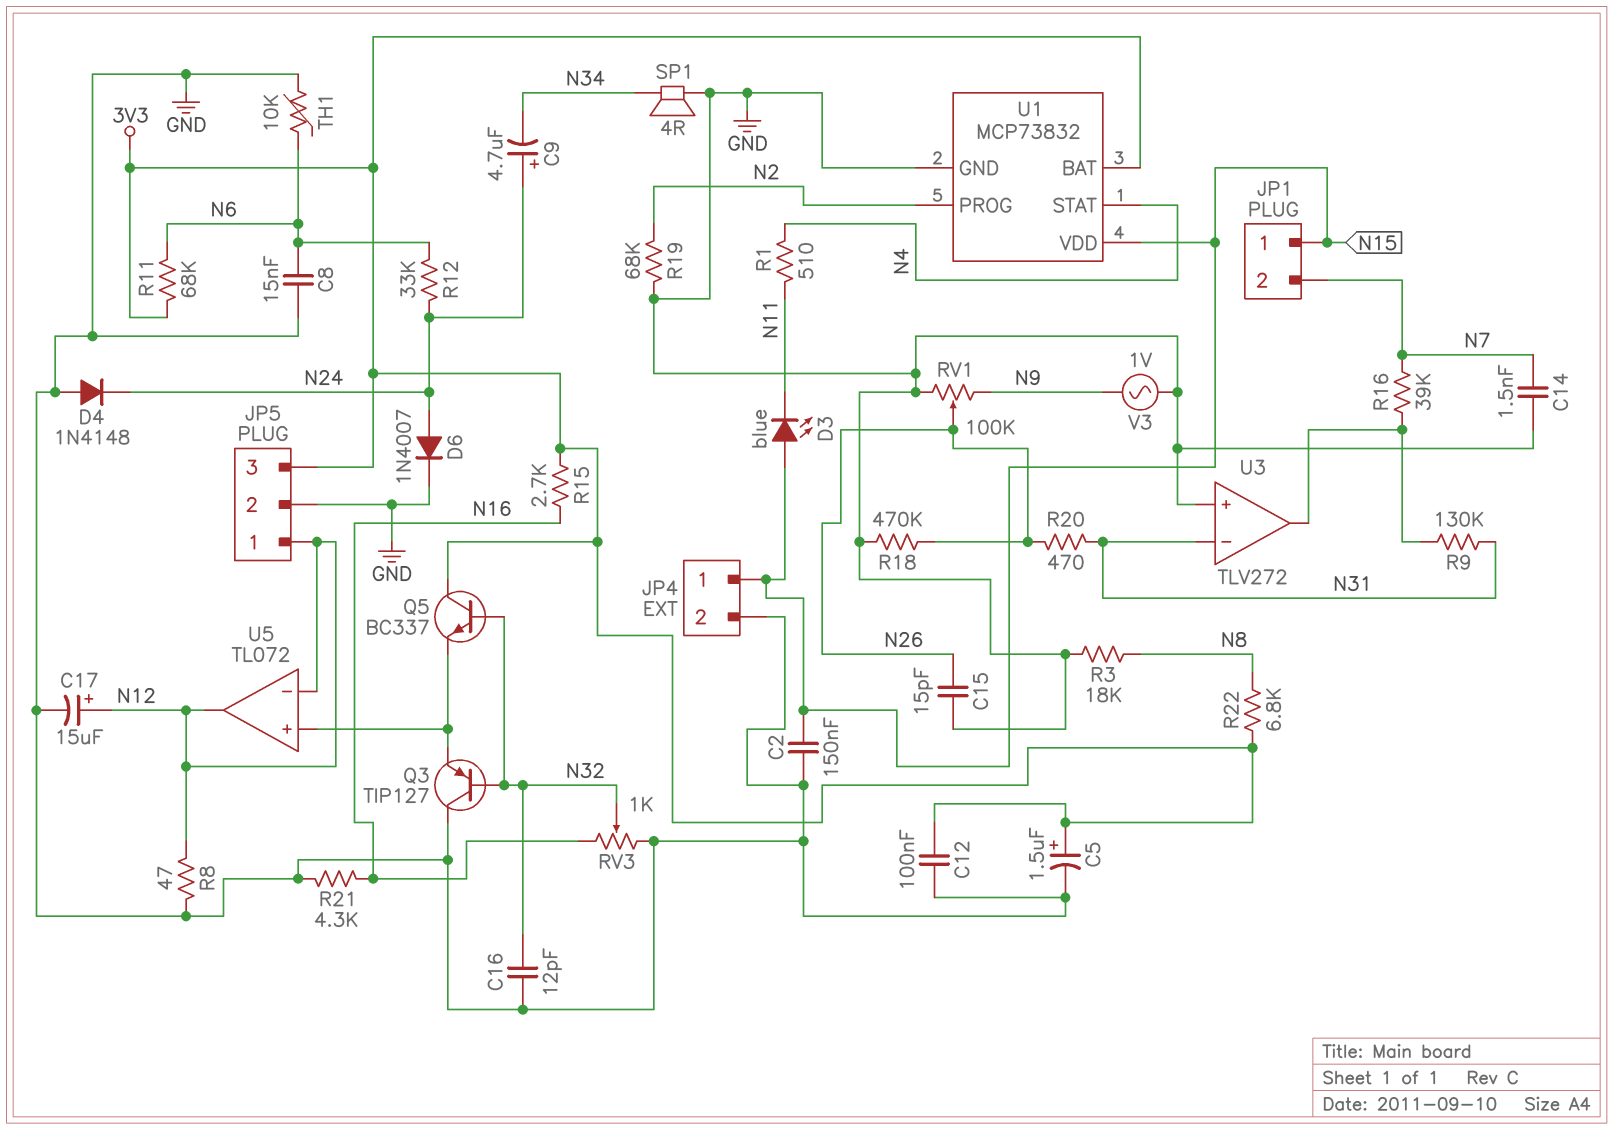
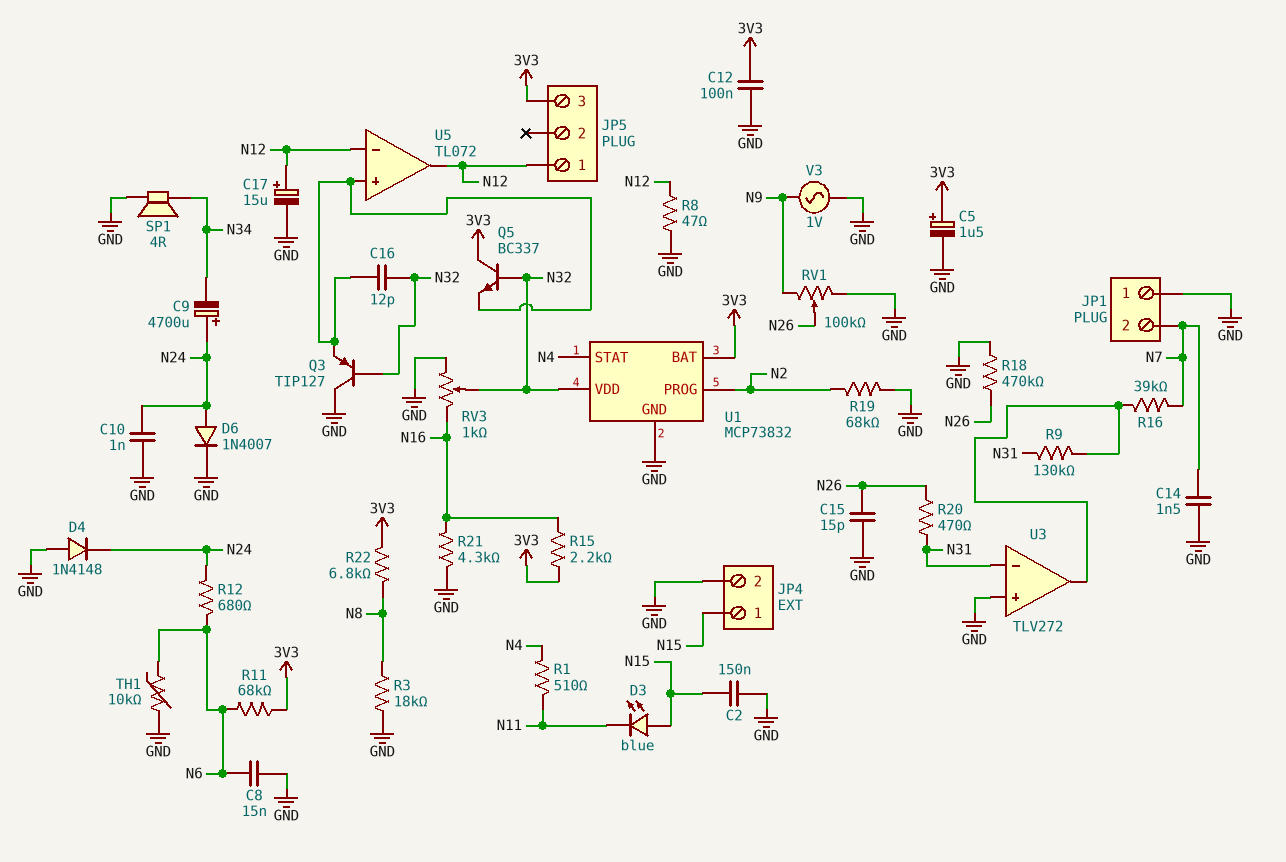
C9: 4.7uF (plus N24, minus N34) -> 4700uF (plus N24, minus N34)
C10: none -> 1nF (GND, N24)
C16: 12pF (GND, N32) -> 12pF (N32, U5/in+)
JP1 pin 1: N15 -> GND
JP5 pin 2: GND -> none
R12: 33k (N6, N24) -> 680 (N6, N24)
R15: 2.7k (3V3, N16) -> 2.2k (3V3, N16)
U1 pin VDD: N15 -> N32

